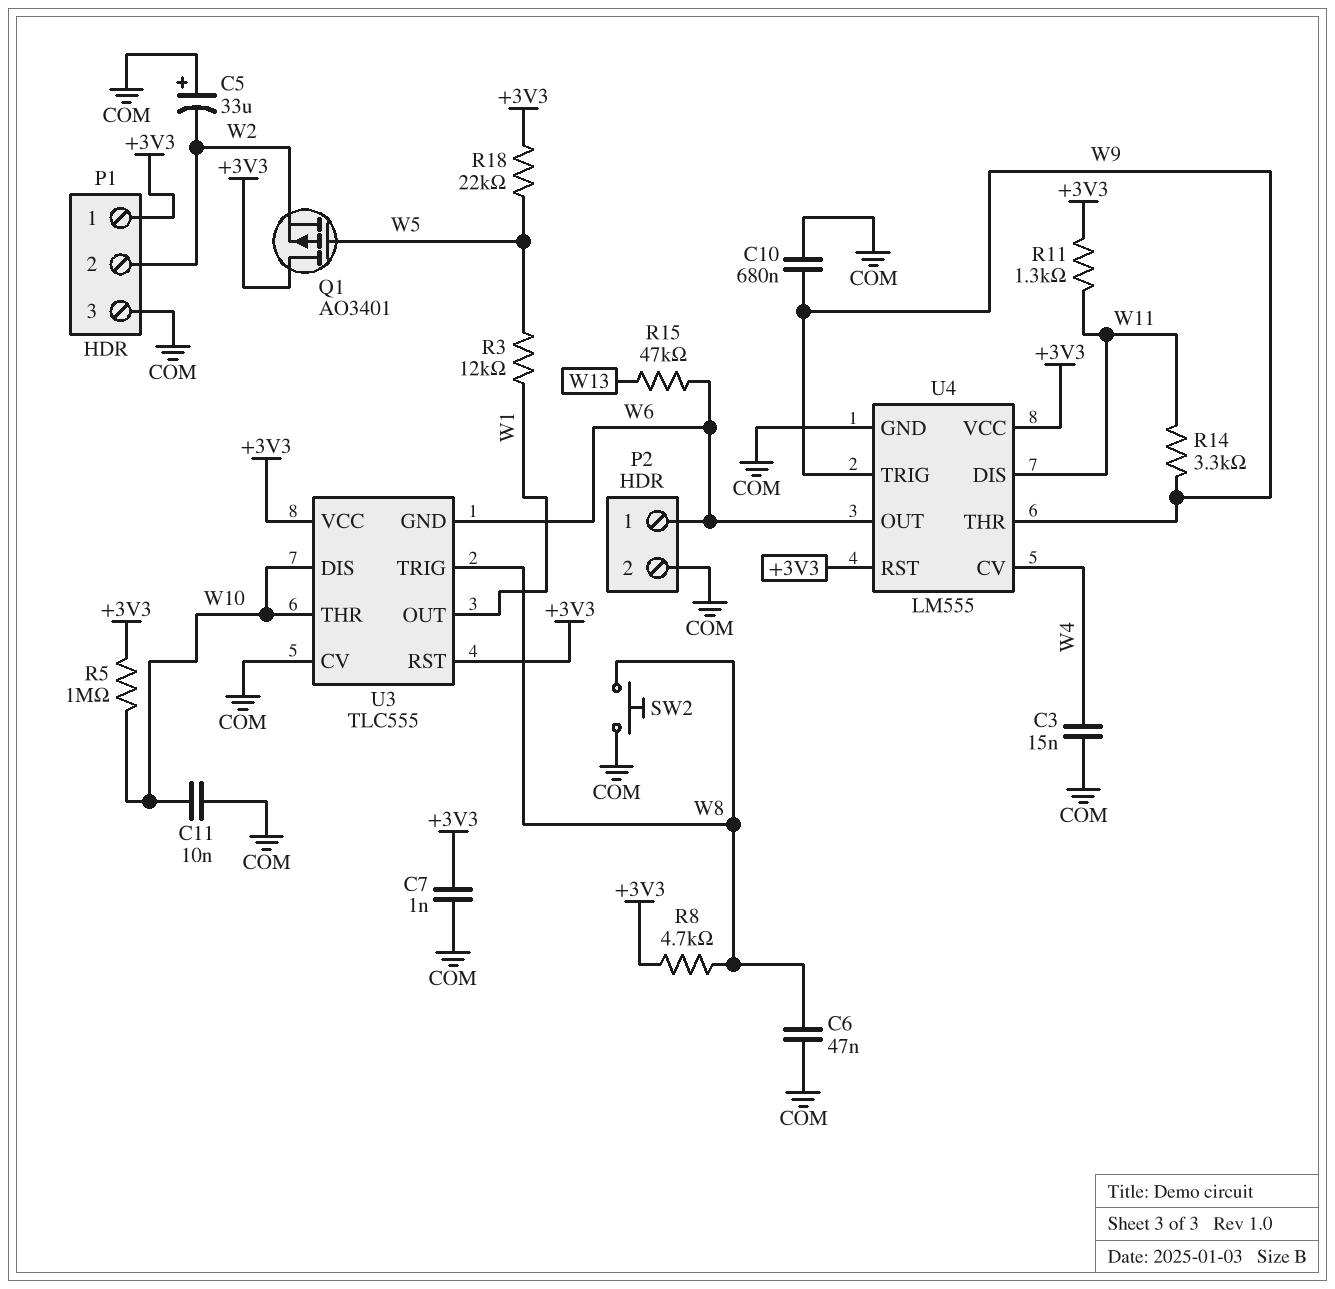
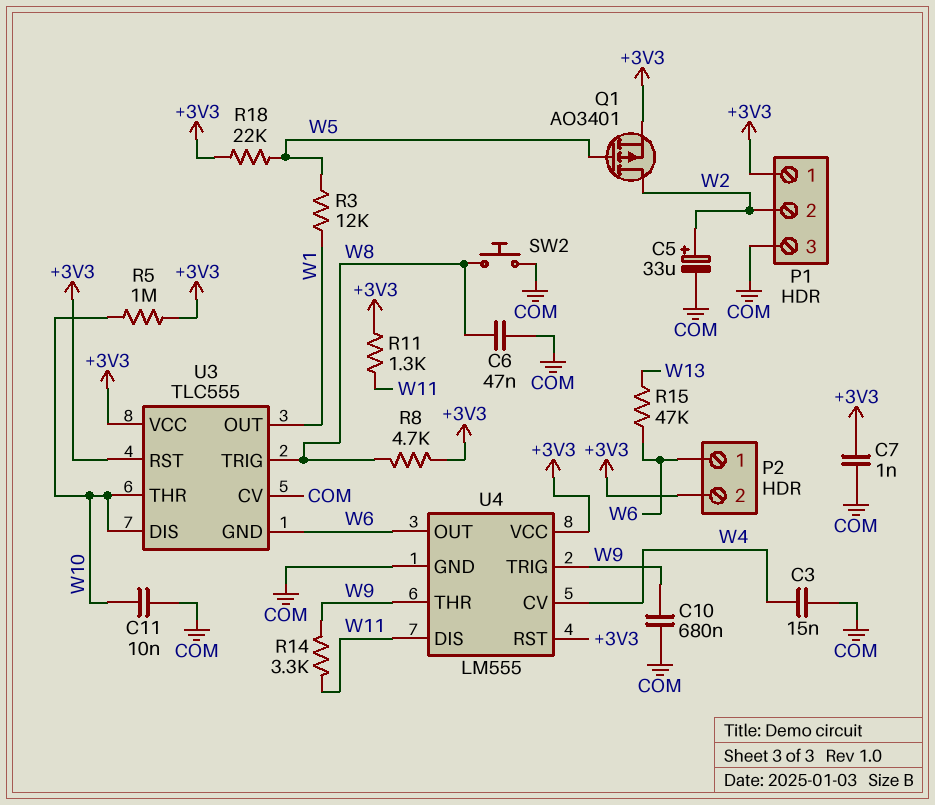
C5: 33uF (plus COM, minus W2) -> 33uF (plus W2, minus COM)
P2 pin 2: COM -> +3V3
Q1: PMOS AO3401 (G W5, D +3V3, S W2) -> PMOS AO3401 (G W5, D W2, S +3V3)

